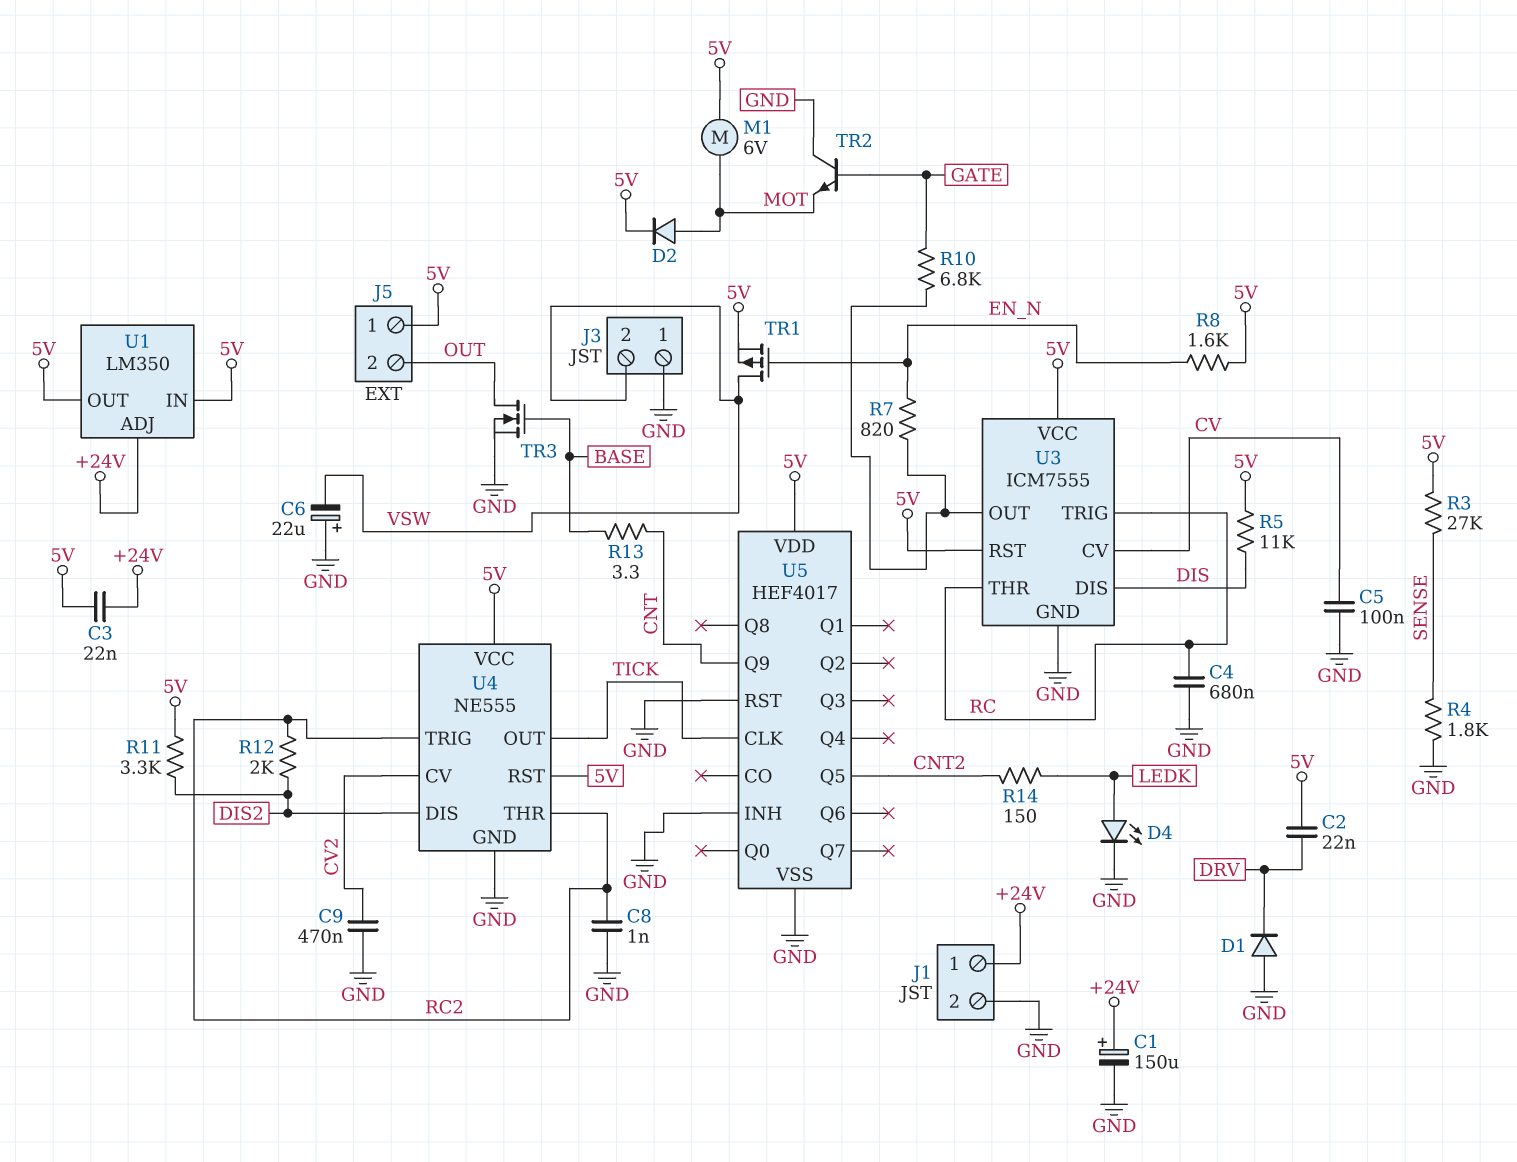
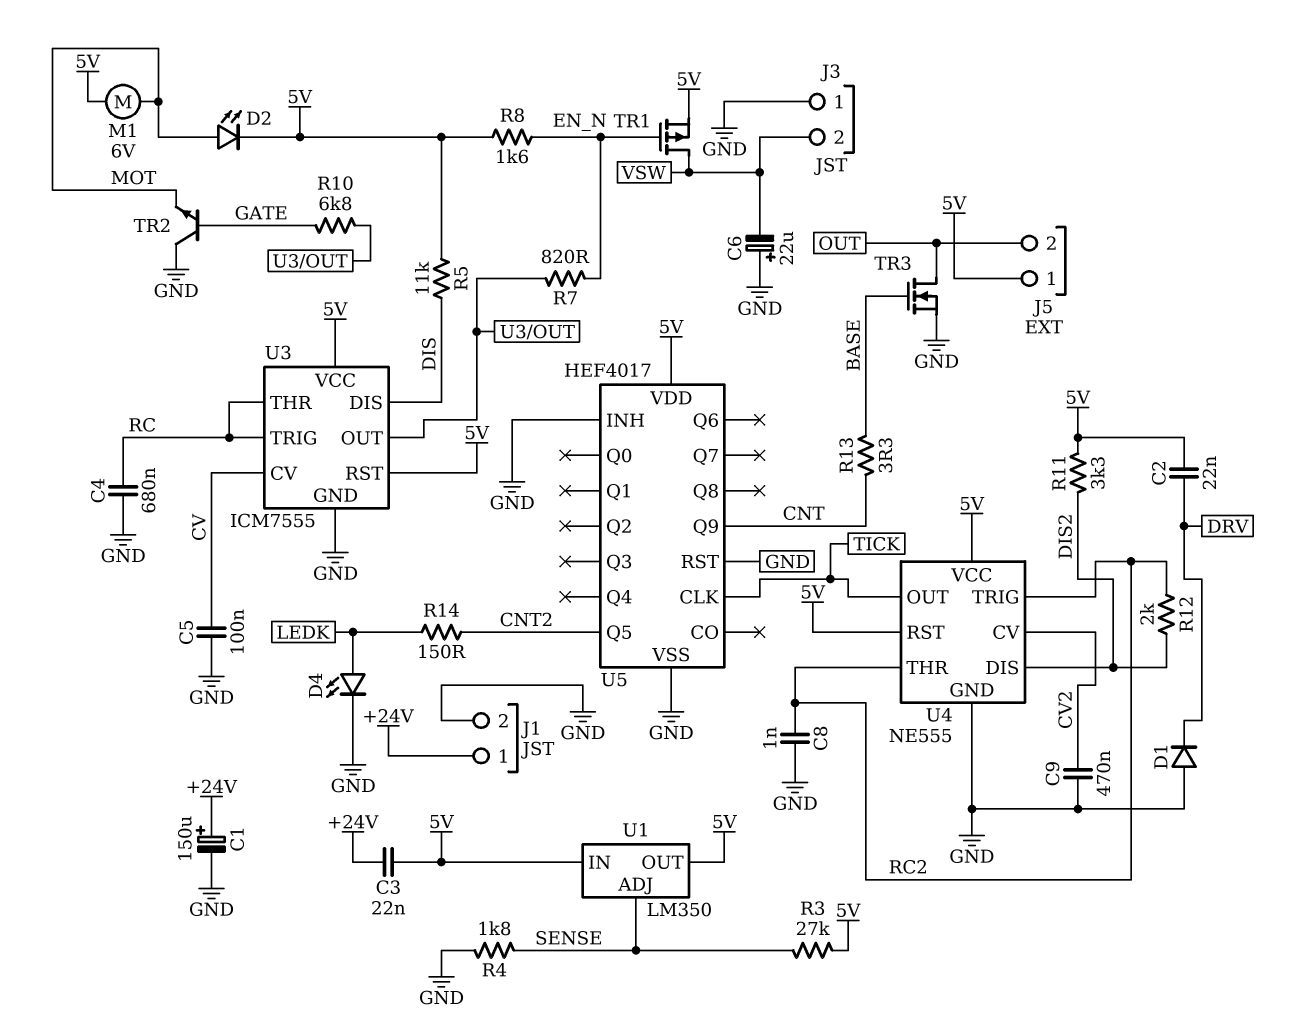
D2: diode (A MOT, K 5V) -> LED (A MOT, K 5V)
U1 pin ADJ: +24V -> SENSE

